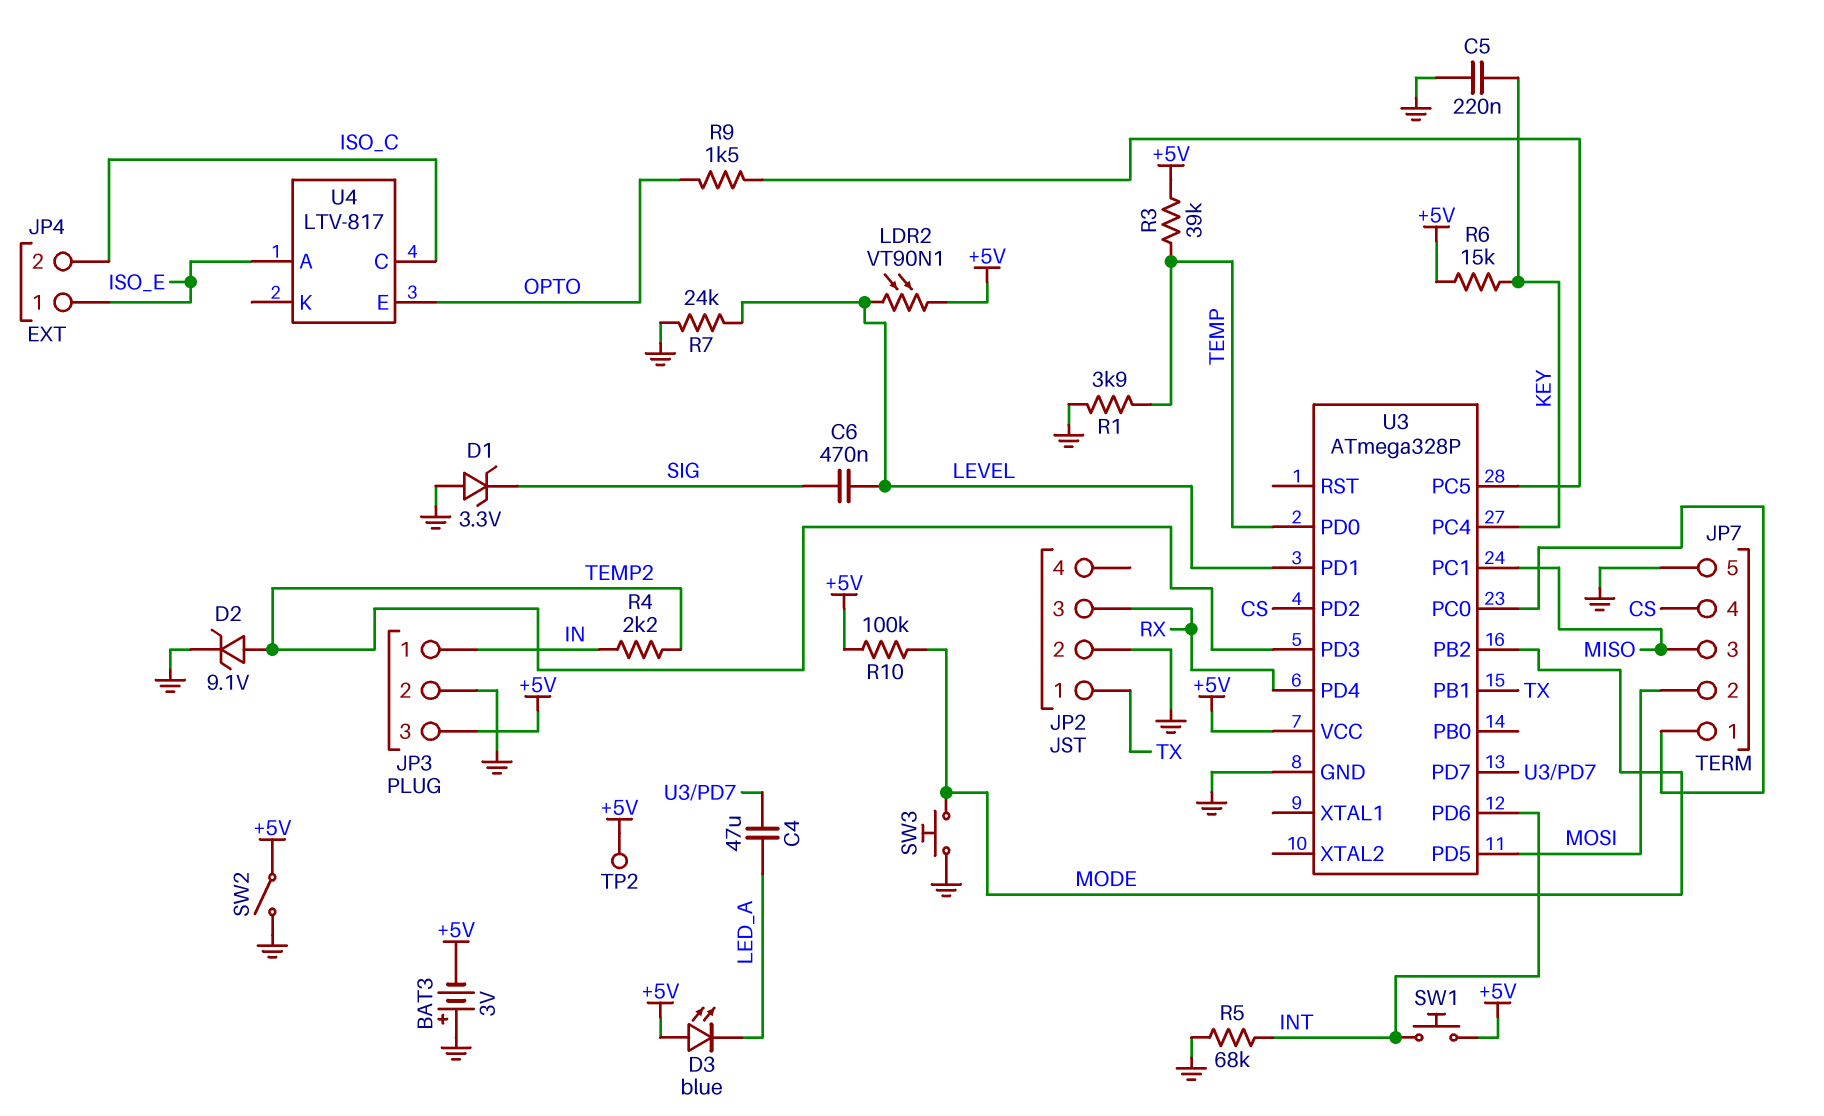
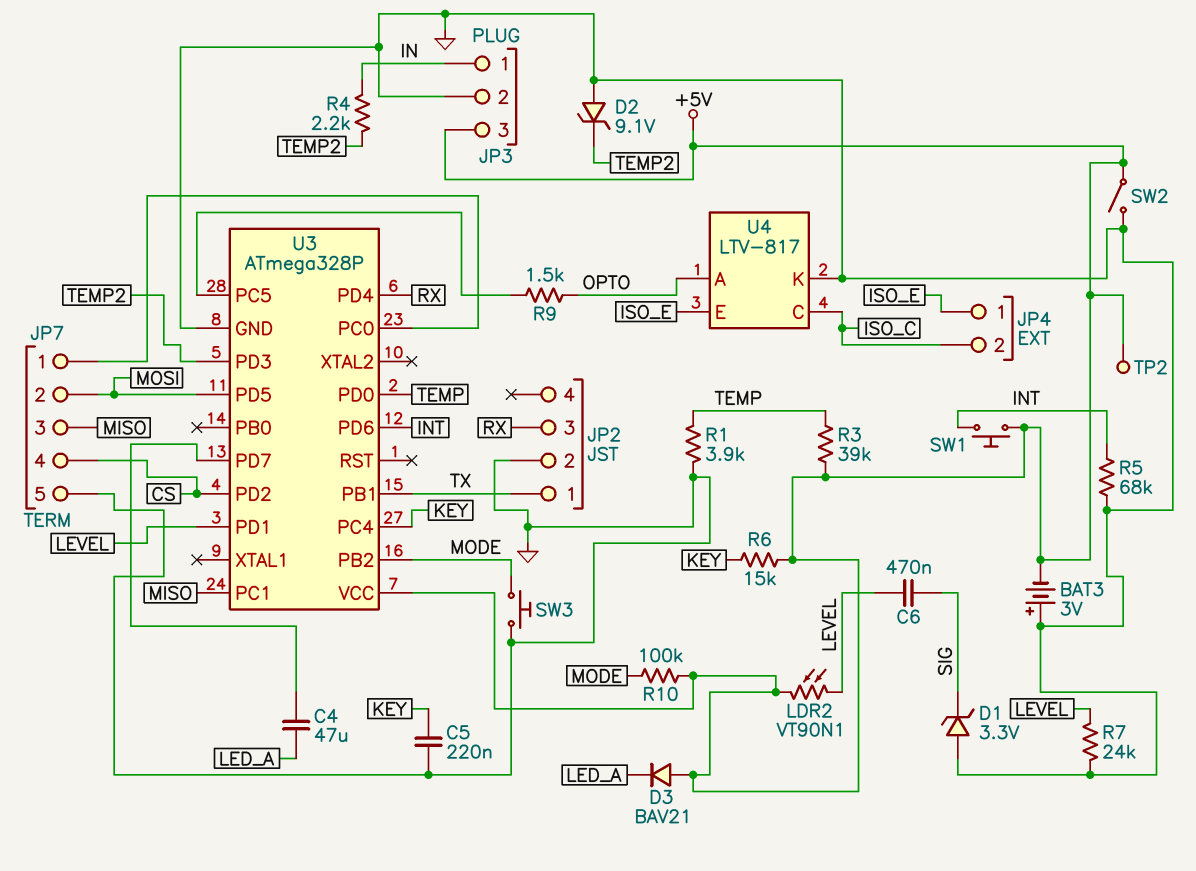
D2: zener 9.1V (A TEMP2, K GND) -> zener 9.1V (A GND, K TEMP2)
D3: LED blue (A +5V, K LED_A) -> diode BAV21 (A +5V, K LED_A)
U4 pin A: ISO_E -> OPTO
U4 pin E: OPTO -> ISO_E
U4 pin K: none -> GND

